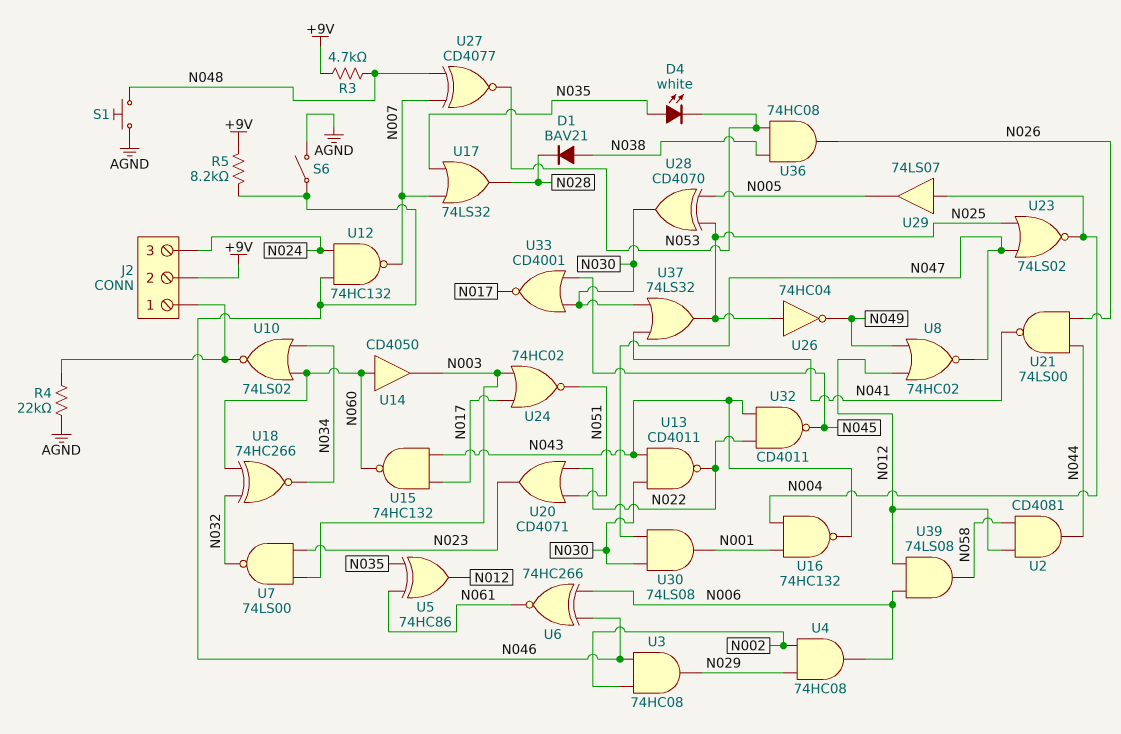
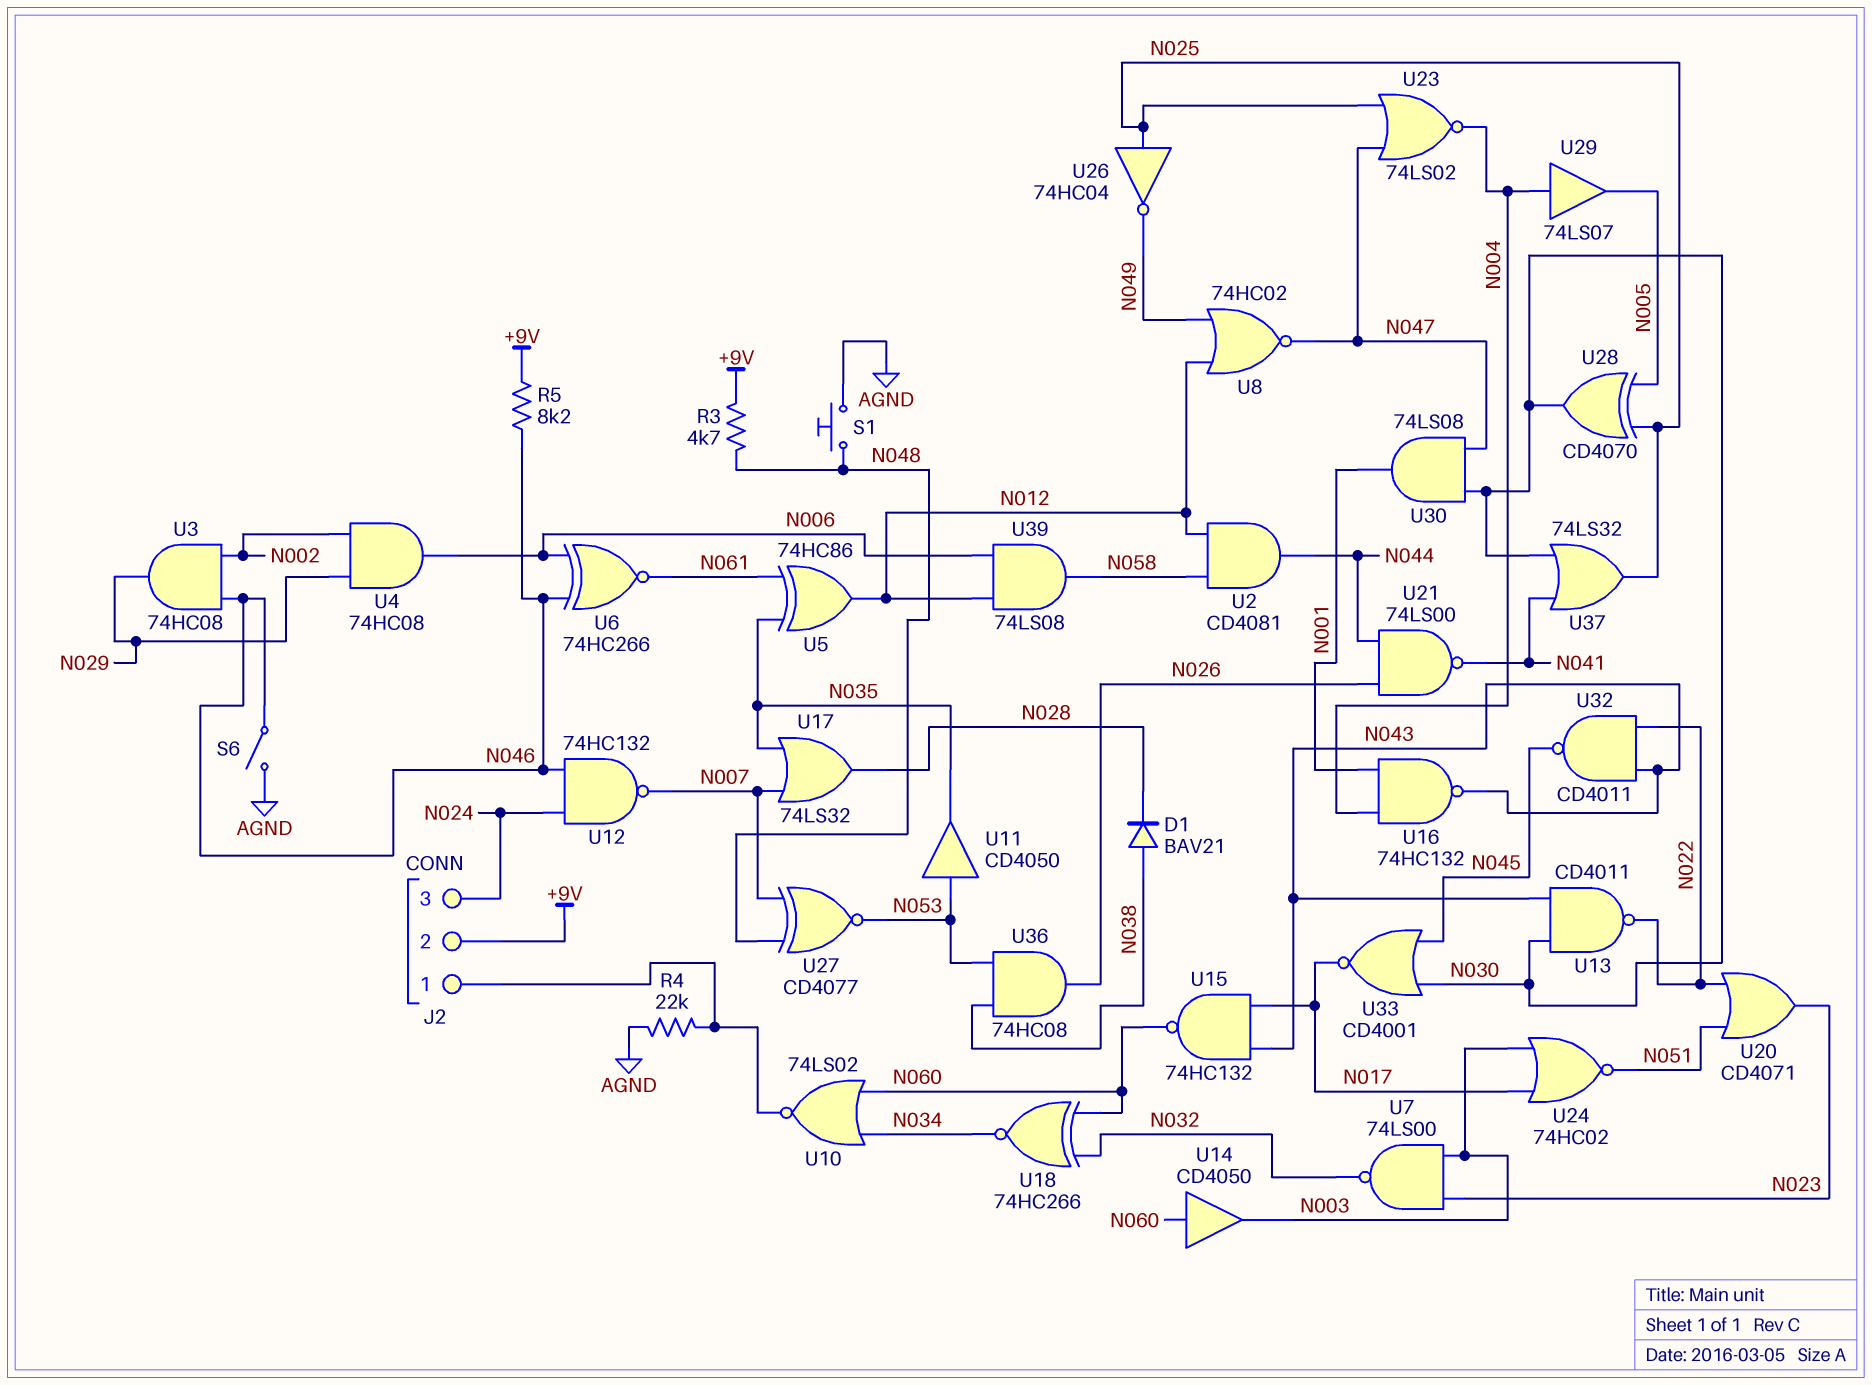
D4: LED white (A N035, K N053) -> none
U11: none -> buffer CD4050 (in N053, out N035)

